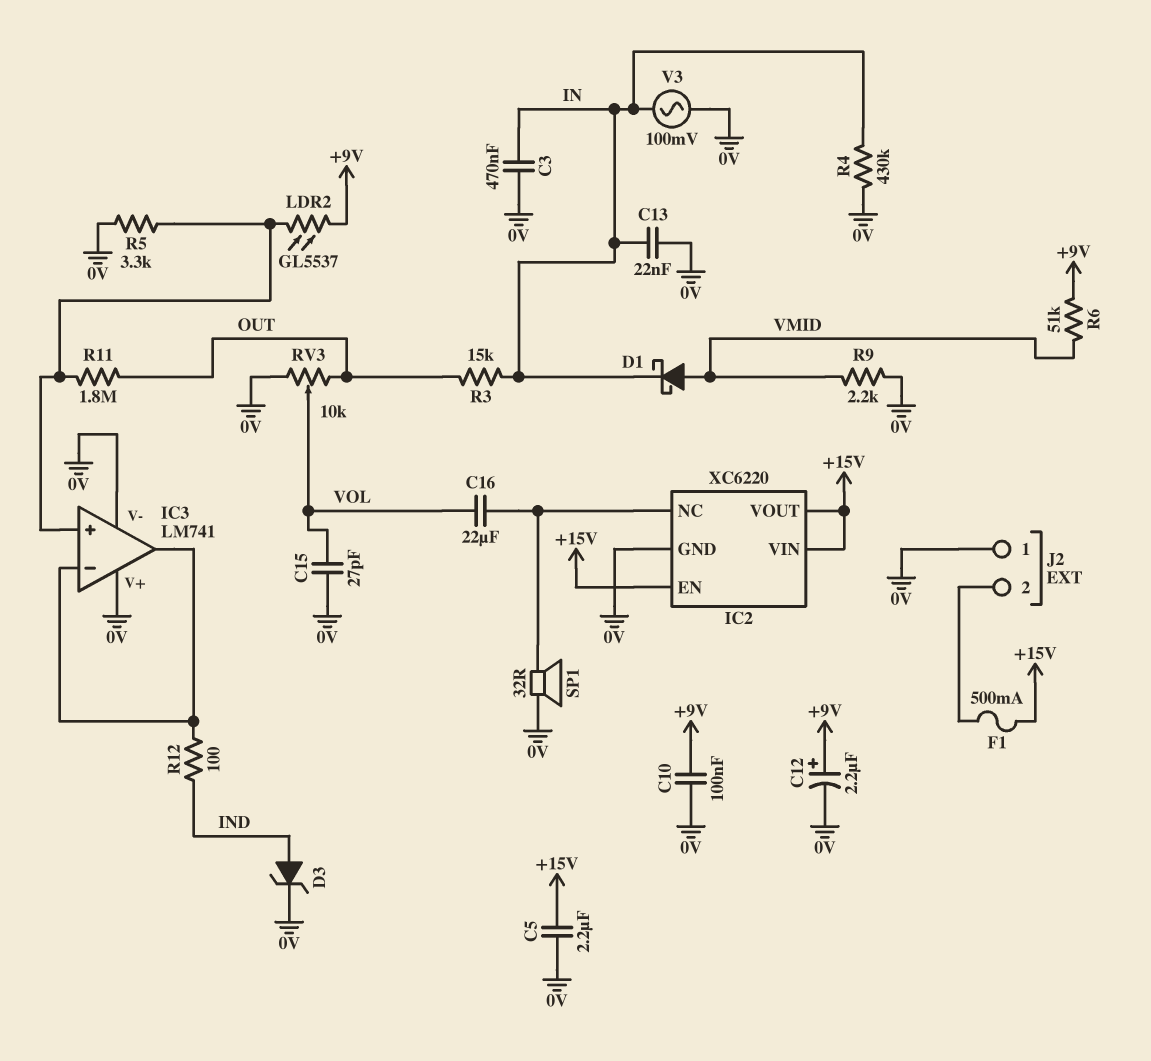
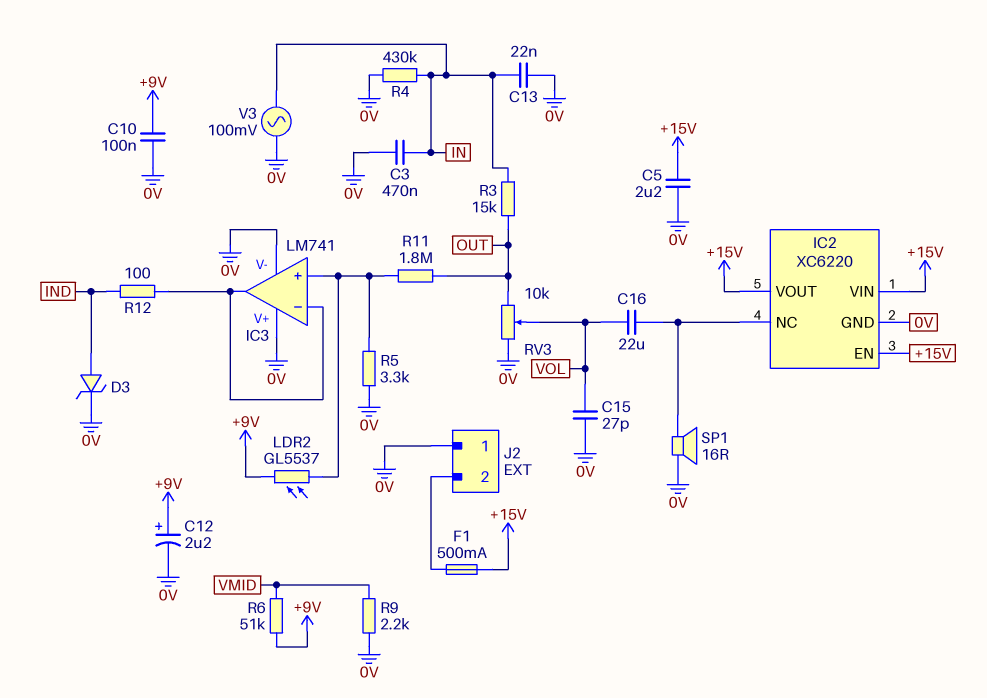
D1: schottky (A VMID, K IN) -> none
SP1: speaker 32R (0V, IC2/NC) -> speaker 16R (0V, IC2/NC)

